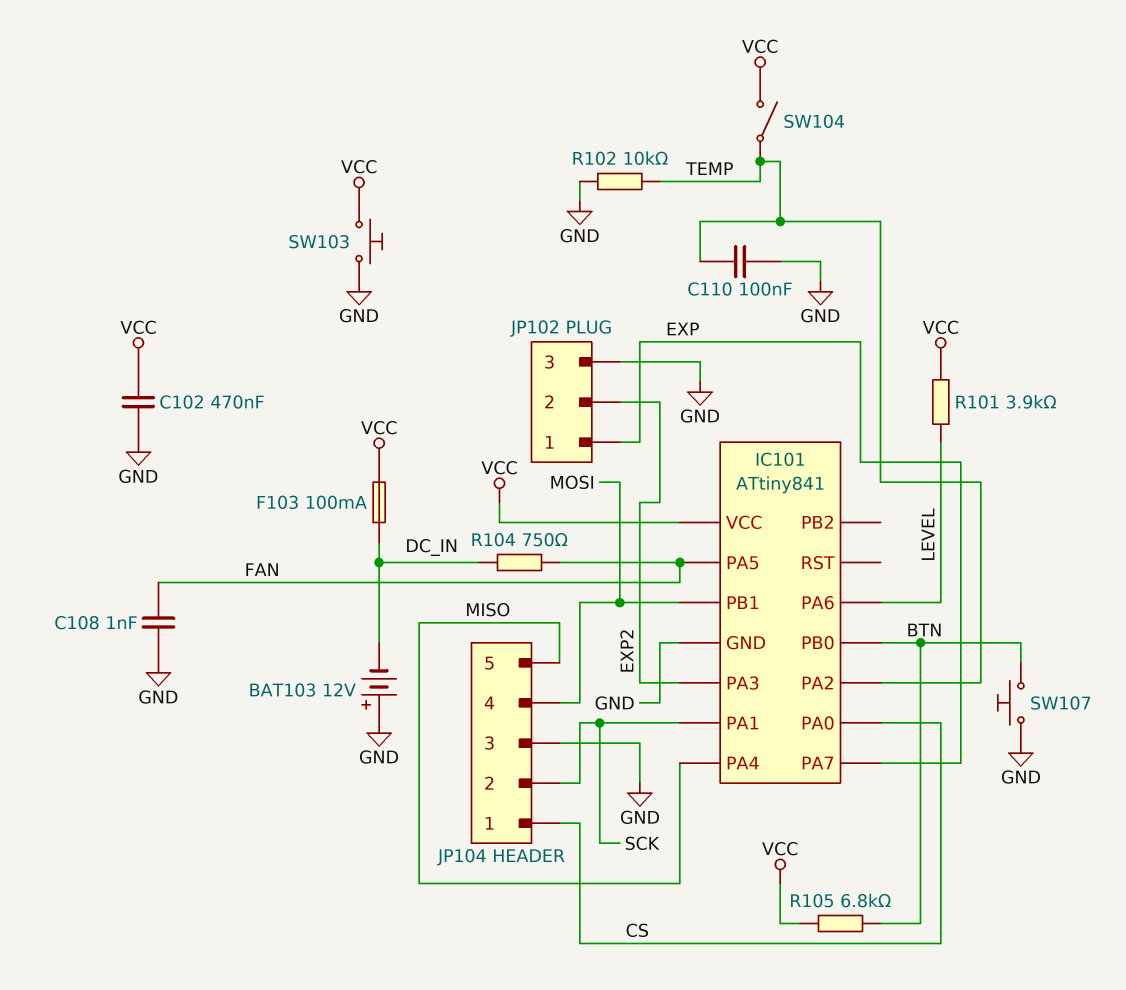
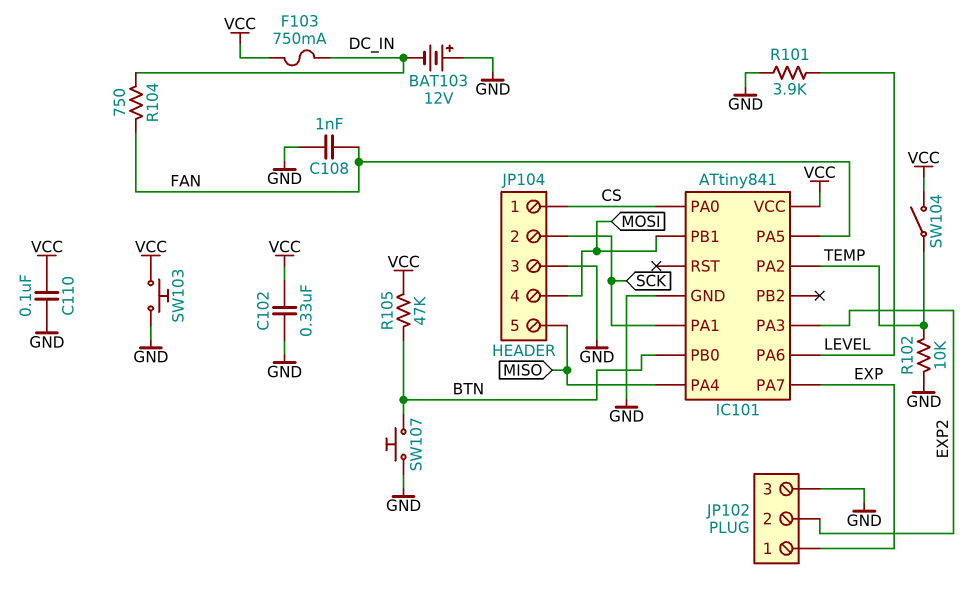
C102: 470nF (GND, VCC) -> 330nF (GND, VCC)
C110: 100nF (GND, TEMP) -> 100nF (GND, VCC)
F103: 100mA (DC_IN, VCC) -> 750mA (DC_IN, VCC)
R101: 3.9k (LEVEL, VCC) -> 3.9k (GND, LEVEL)
R105: 6.8k (BTN, VCC) -> 47k (BTN, VCC)

